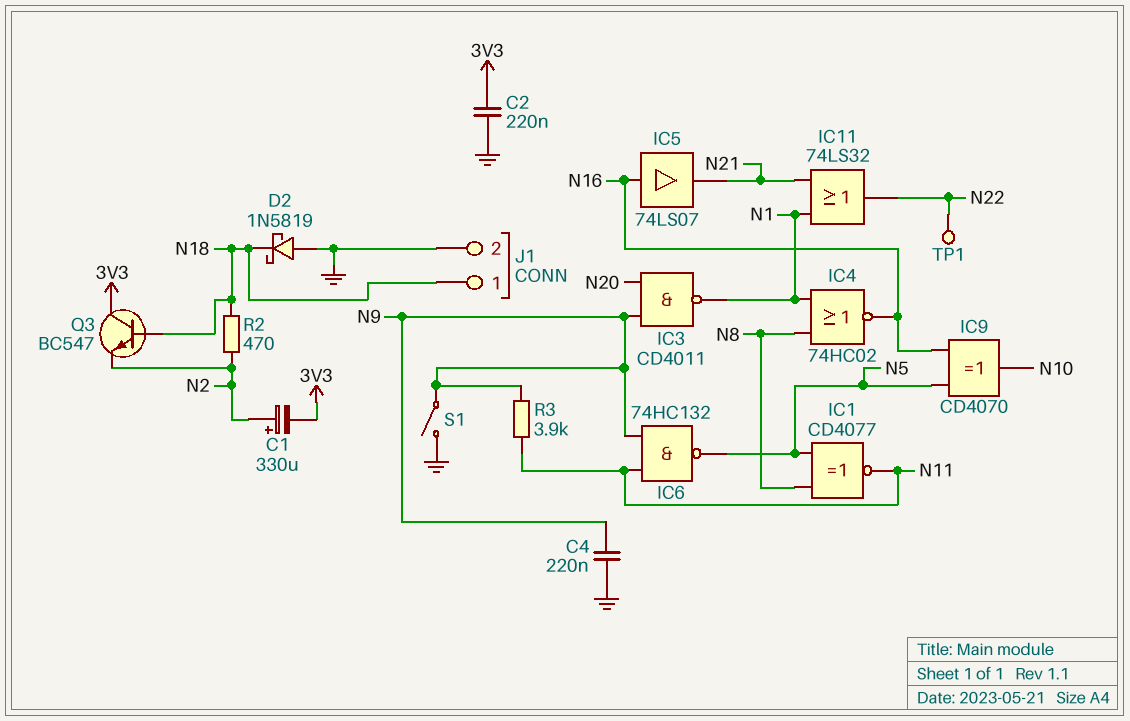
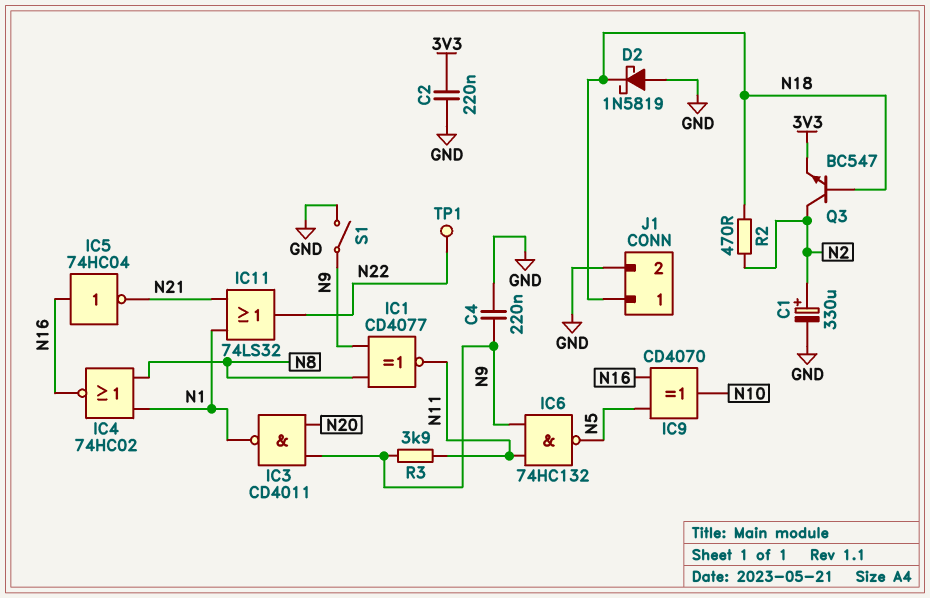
C1: 330uF (plus N2, minus 3V3) -> 330uF (plus N2, minus GND)
IC1: XNOR CD4077 (in N5, in N8, out N11) -> XNOR CD4077 (in N8, in N9, out N11)
IC5: buffer 74LS07 (in N16, out N21) -> NOT 74HC04 (in N16, out N21)
Q3: NPN BC547 (B N18, C 3V3, E N2) -> NPN BC547 (B N18, C N2, E 3V3)

